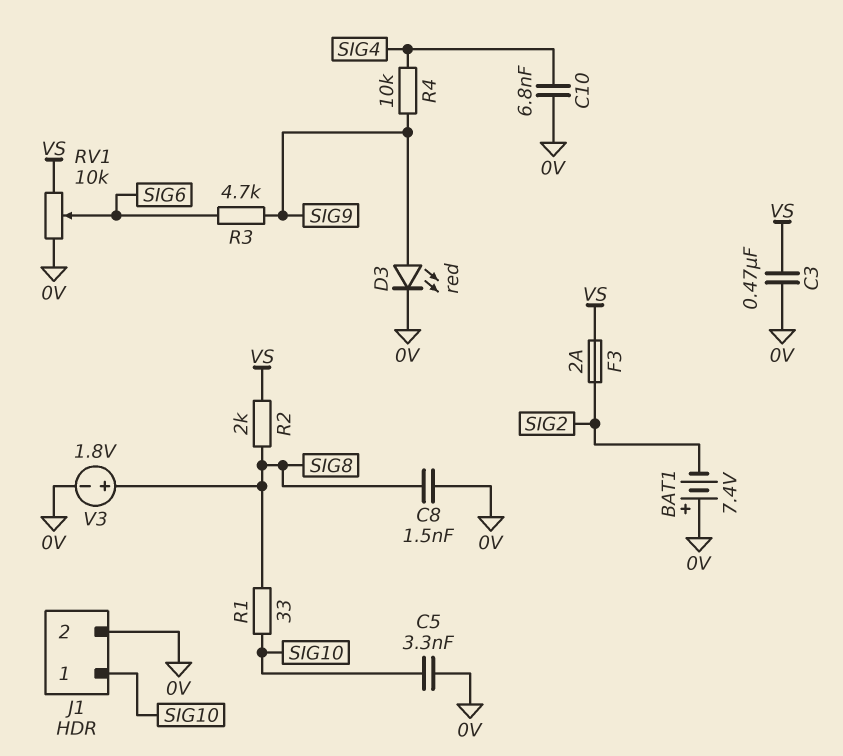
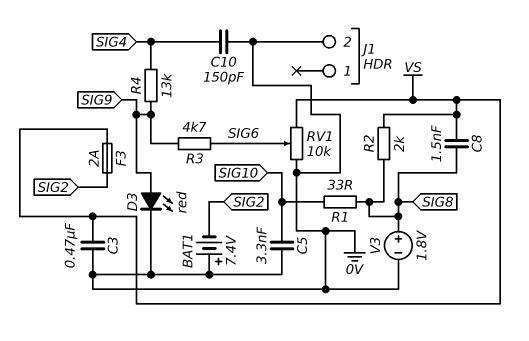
C8: 1.5nF (0V, SIG8) -> 1.5nF (SIG8, VS)
C10: 6.8nF (0V, SIG4) -> 150pF (0V, SIG4)
J1 pin 1: SIG10 -> none
R4: 10k (SIG4, SIG9) -> 13k (SIG4, SIG9)

